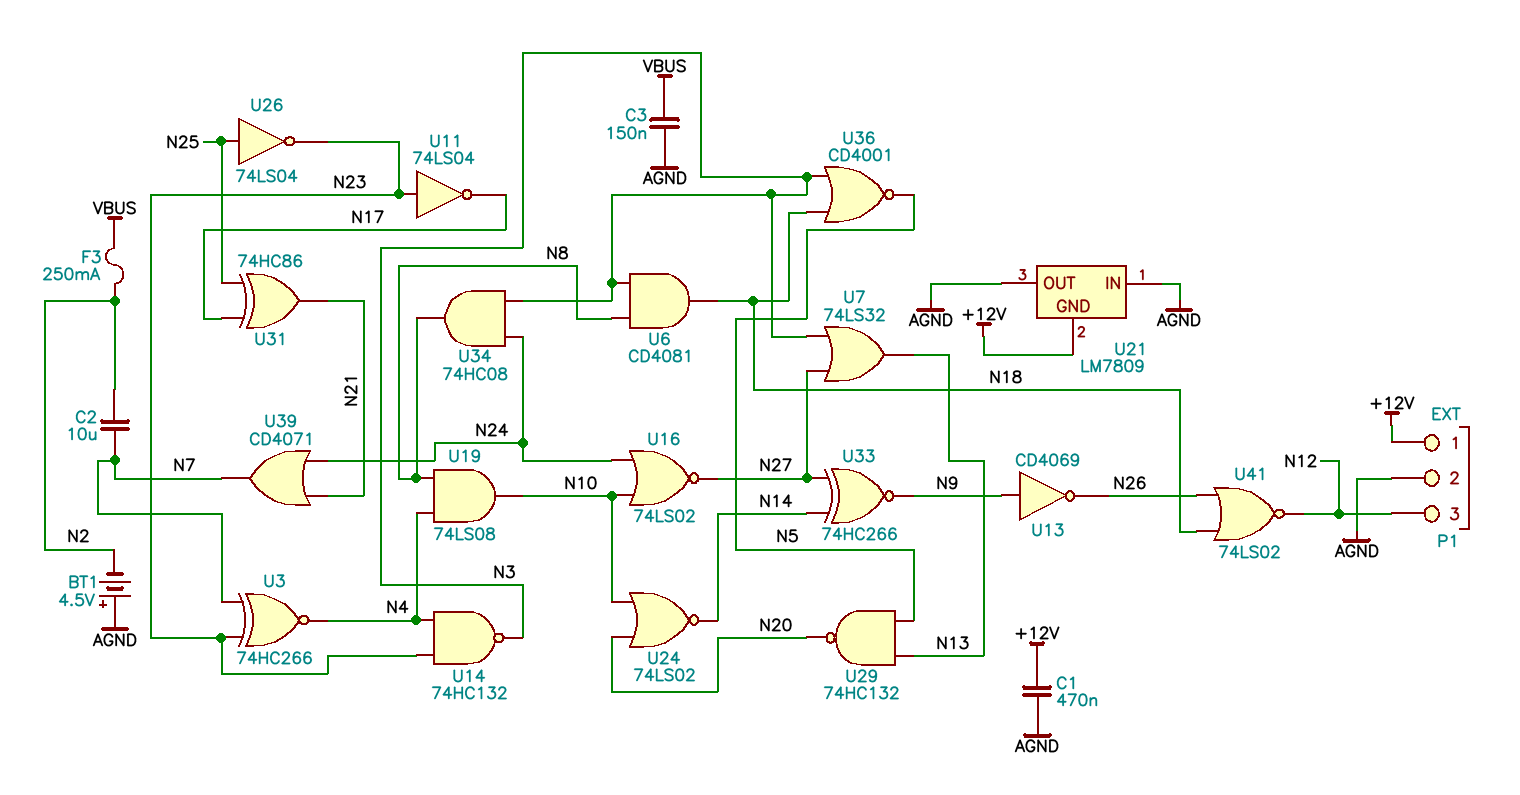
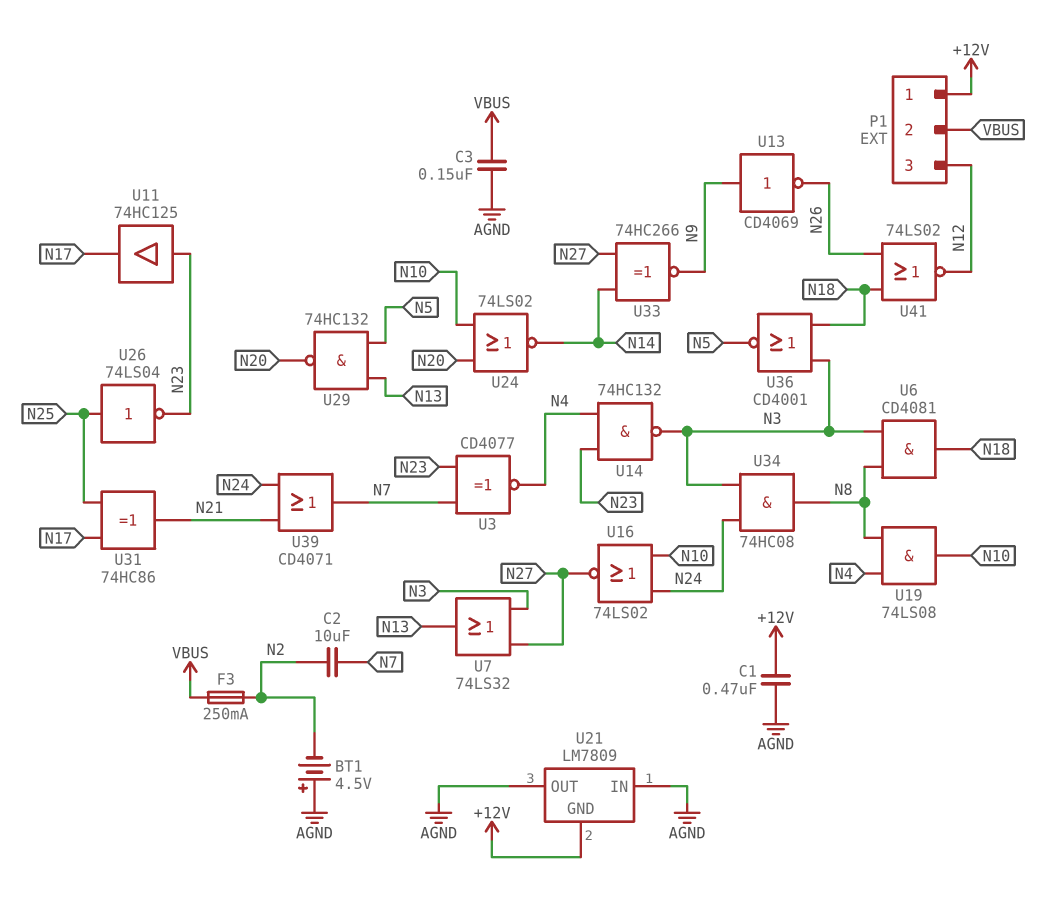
P1 pin 2: AGND -> VBUS
U3: XNOR 74HC266 (in N7, in N23, out N4) -> XNOR CD4077 (in N7, in N23, out N4)
U11: NOT 74LS04 (in N23, out N17) -> buffer 74HC125 (in N23, out N17)

